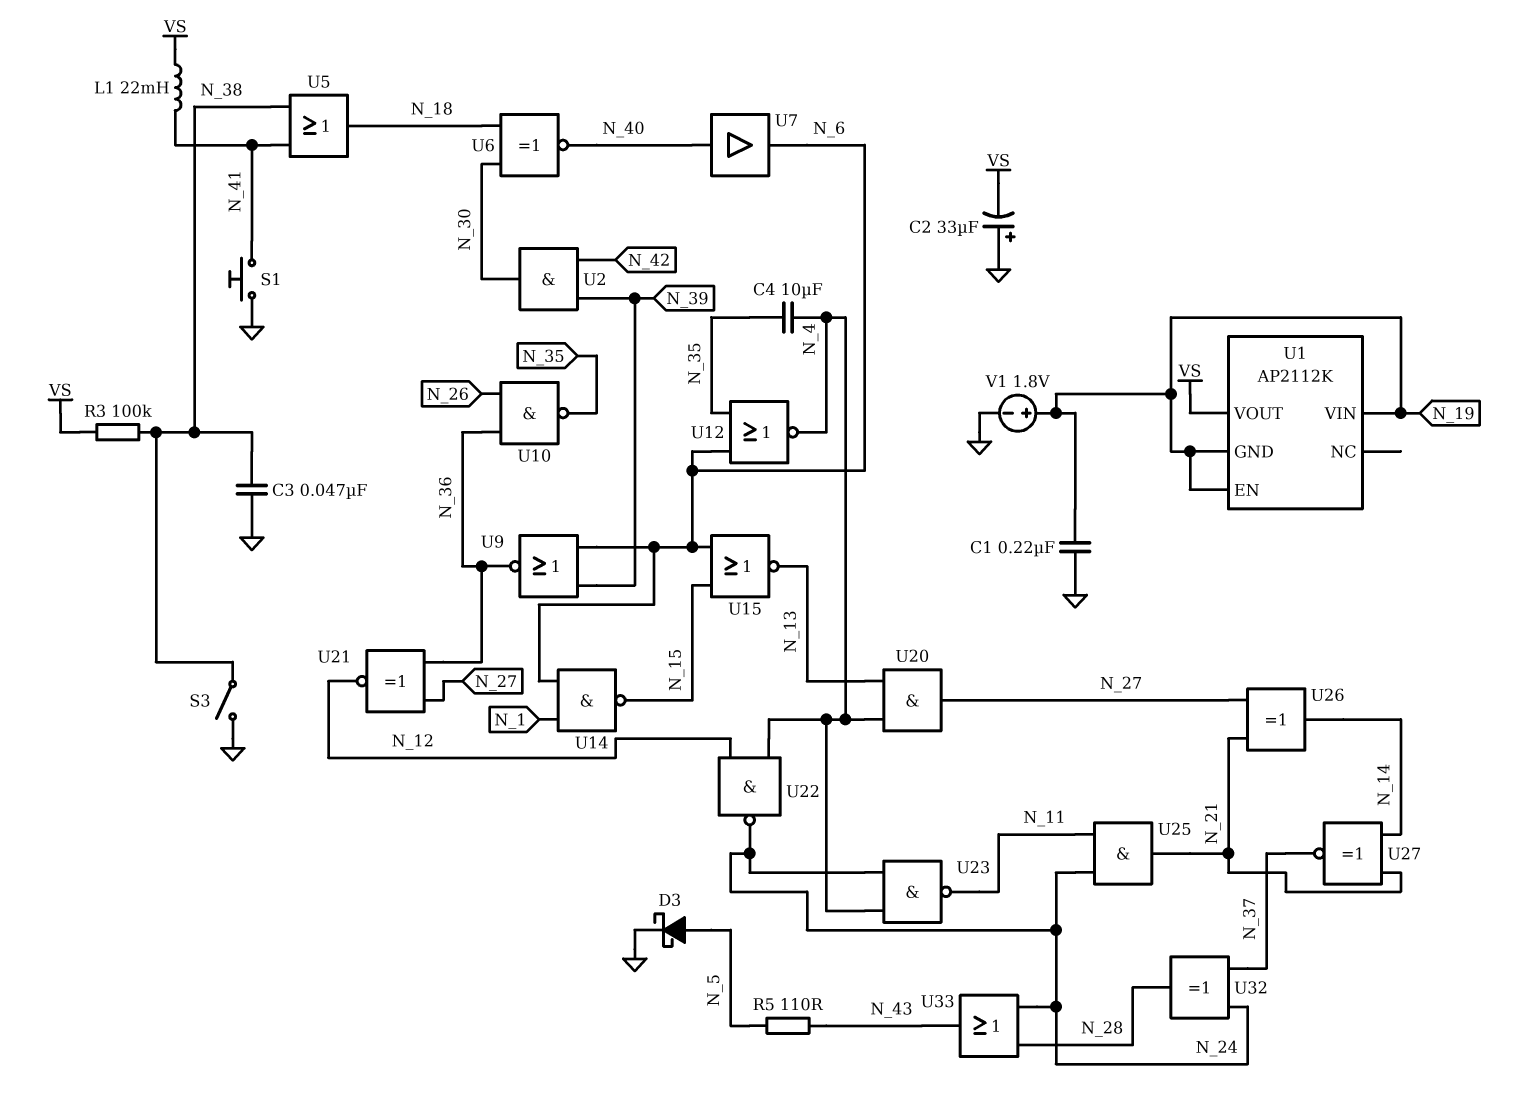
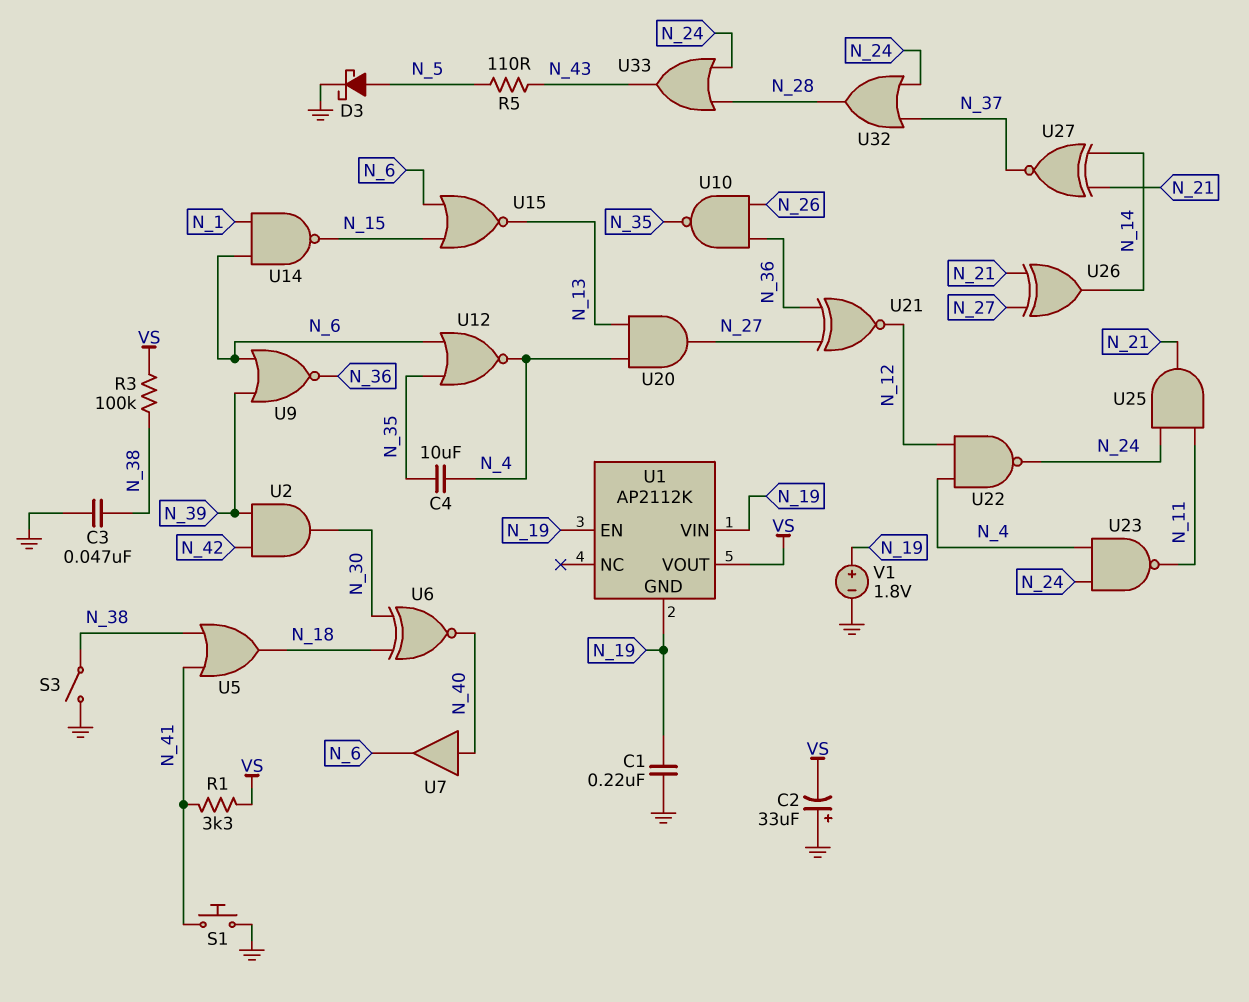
L1: 22mH (N_41, VS) -> none
R1: none -> 3.3k (N_41, VS)
U32: XOR (in N_24, in N_37, out N_28) -> OR (in N_24, in N_37, out N_28)

